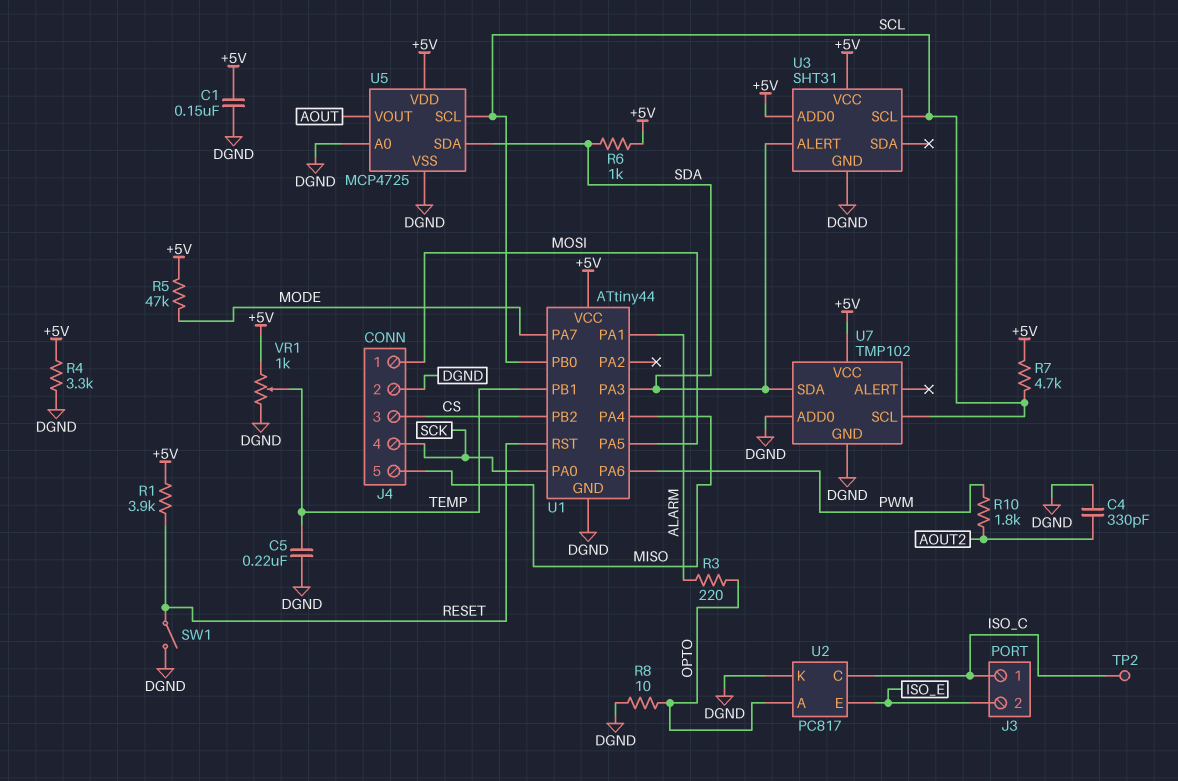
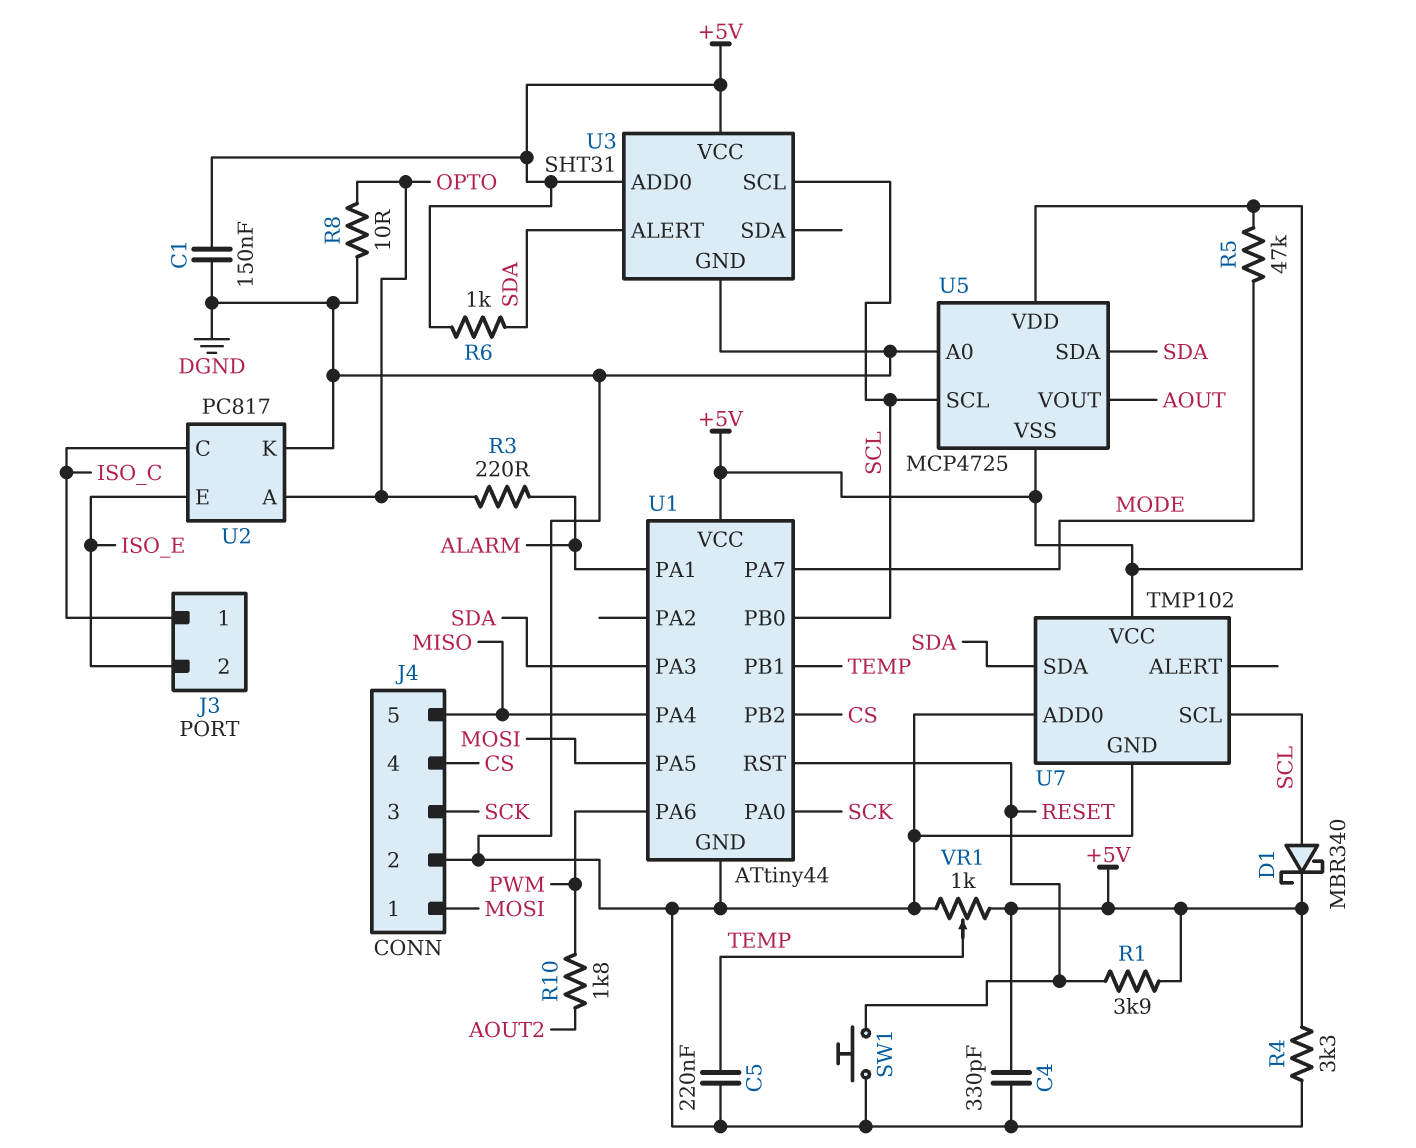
C4: 330pF (AOUT2, DGND) -> 330pF (+5V, DGND)
D1: none -> schottky MBR340 (A SCL, K +5V)
J4 pin 3: CS -> SCK
J4 pin 4: SCK -> CS
R7: 4.7k (+5V, SCL) -> none
SW1: switch (DGND, RESET) -> button (DGND, RESET)
TP2: test point (ISO_C) -> none
U5 pin VSS: DGND -> +5V

